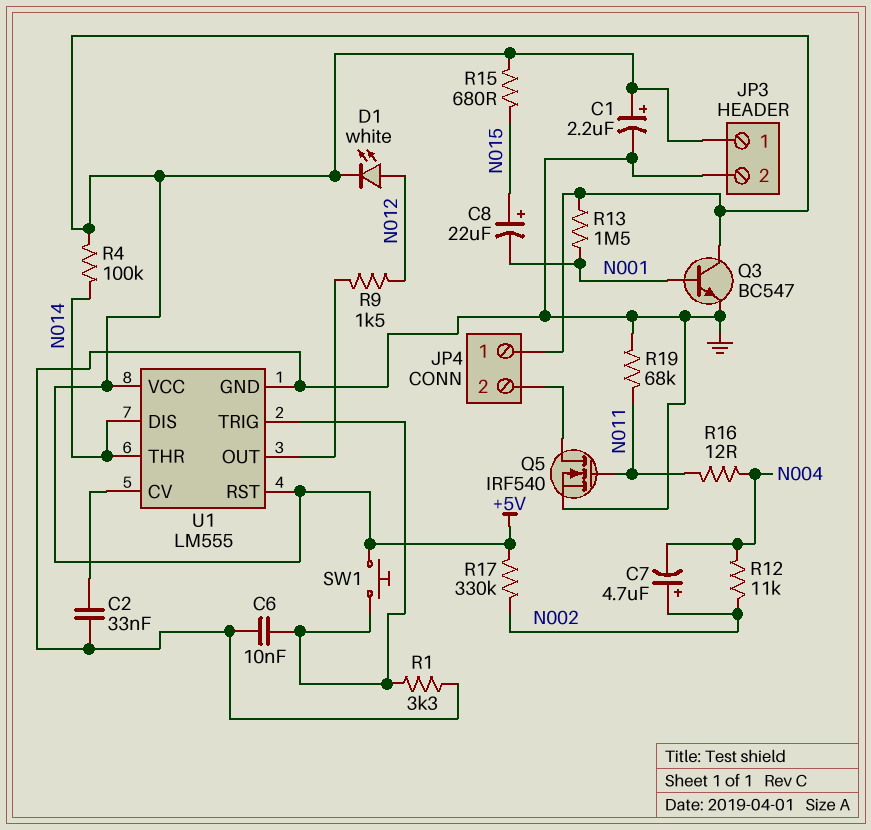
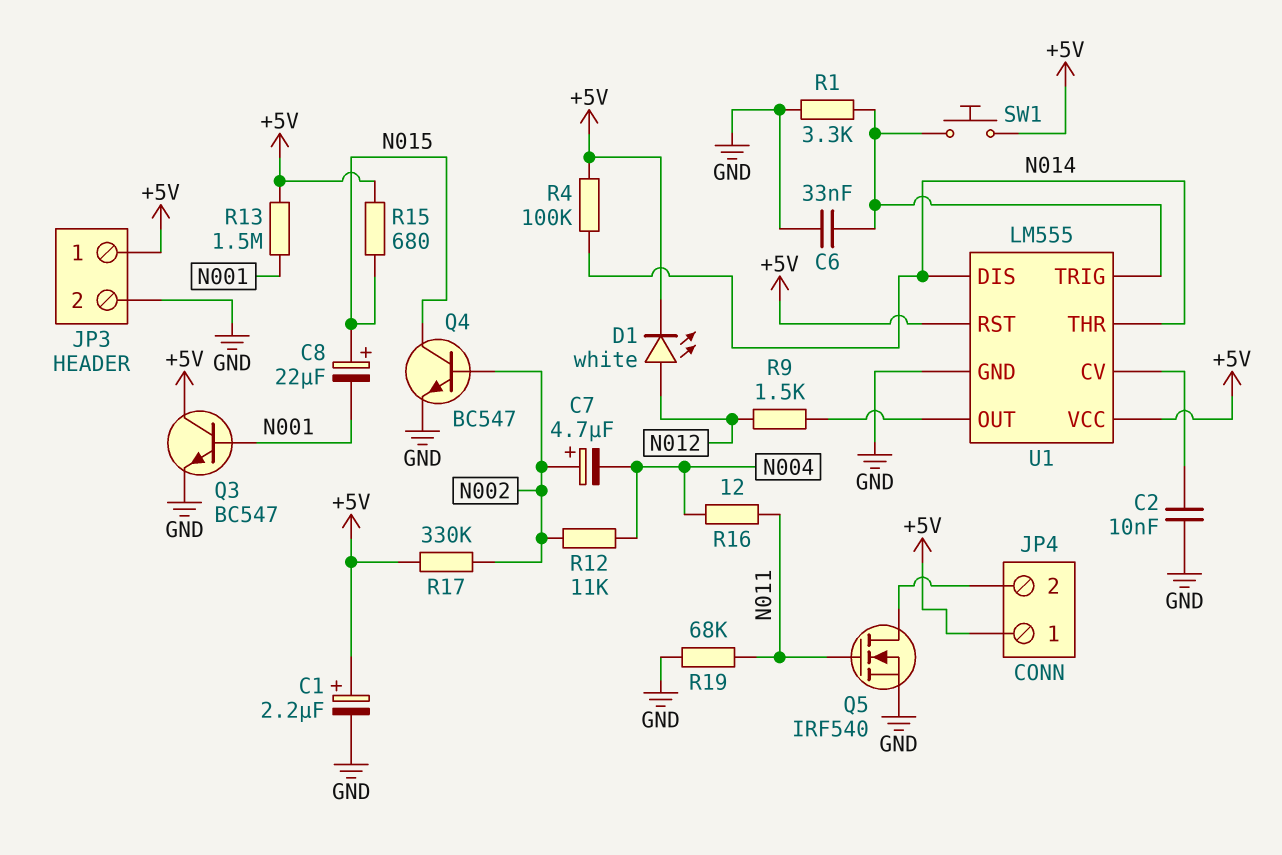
C2: 33nF (GND, U1/CV) -> 10nF (GND, U1/CV)
C6: 10nF (GND, U1/TRIG) -> 33nF (GND, U1/TRIG)
Q4: none -> NPN BC547 (B N002, C N015, E GND)

